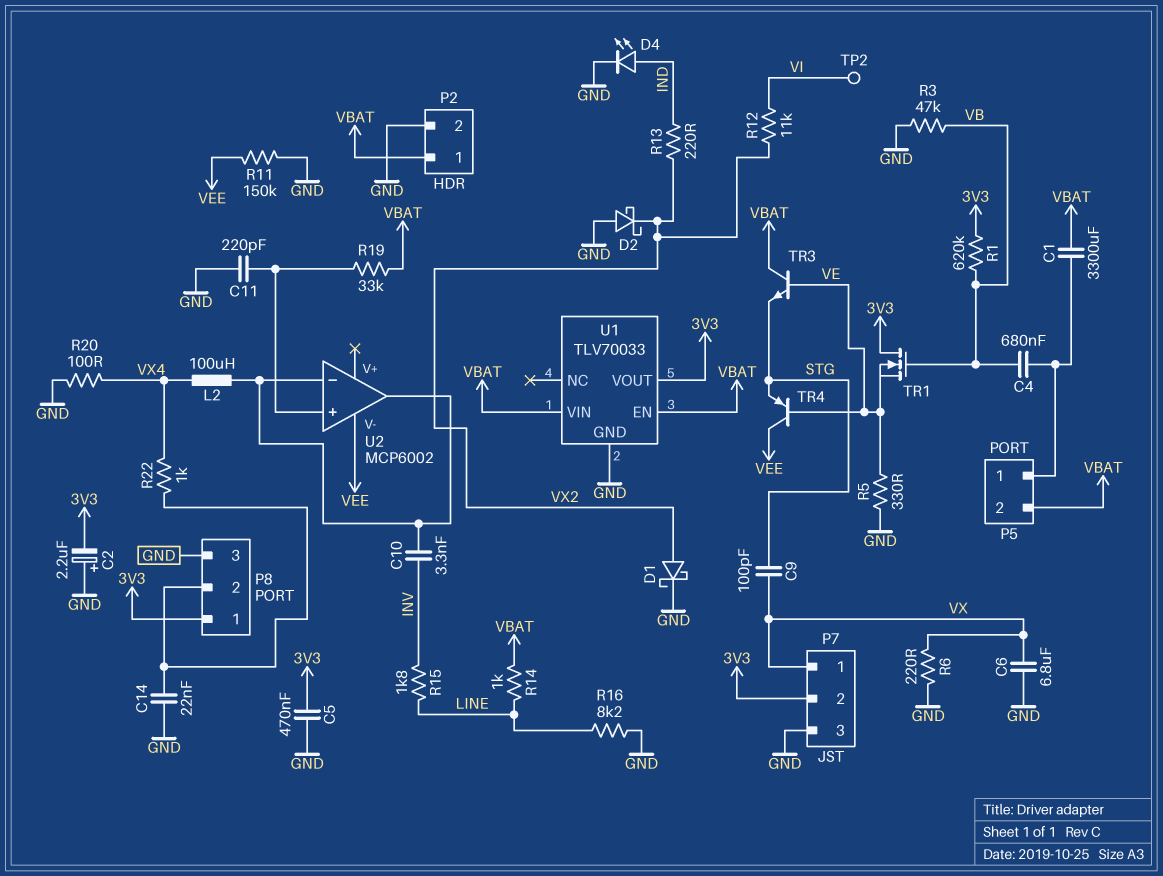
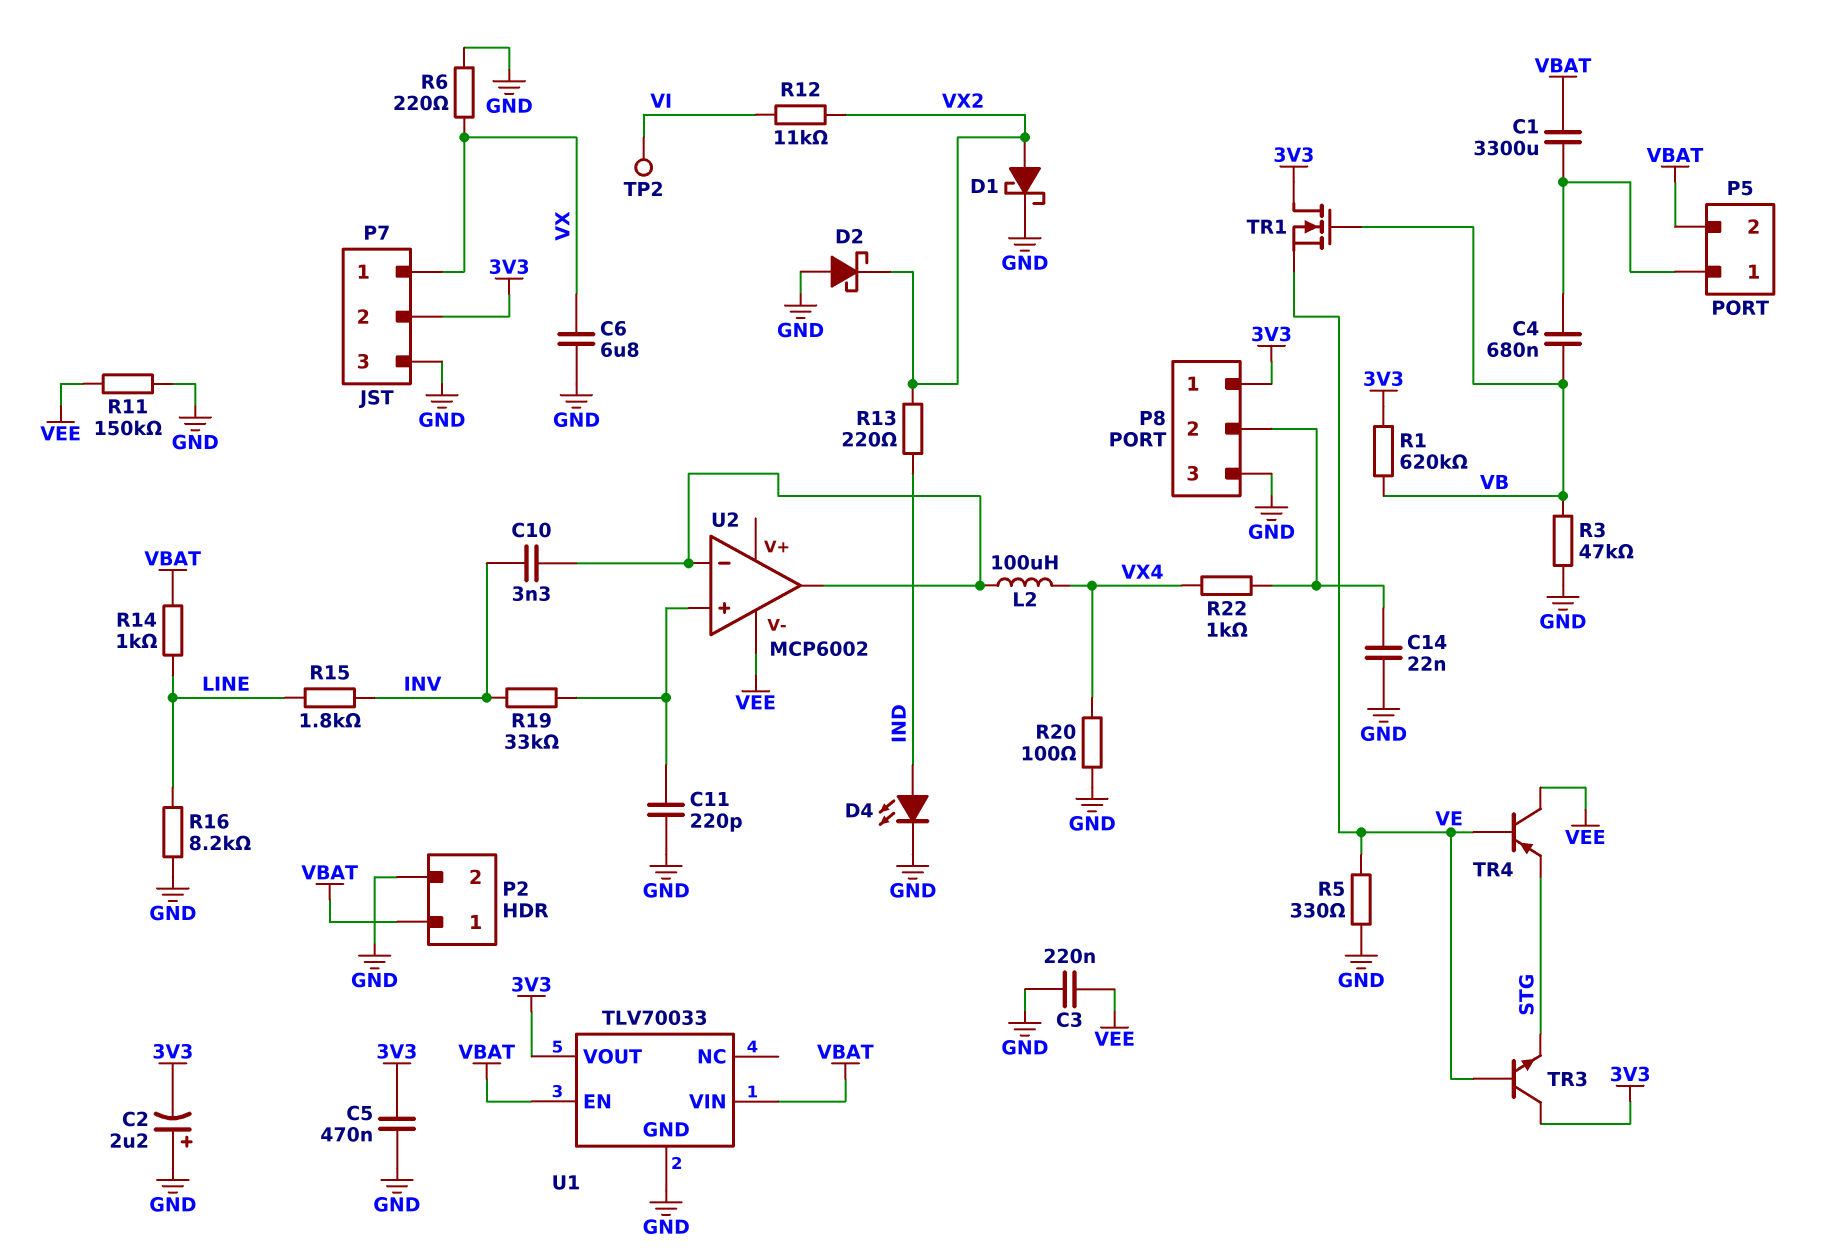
C3: none -> 220nF (GND, VEE)
C9: 100pF (STG, VX) -> none
R19: 33k (U2/in+, VBAT) -> 33k (INV, U2/in+)
TR3: NPN (B VE, C VBAT, E STG) -> NPN (B VE, C 3V3, E STG)

